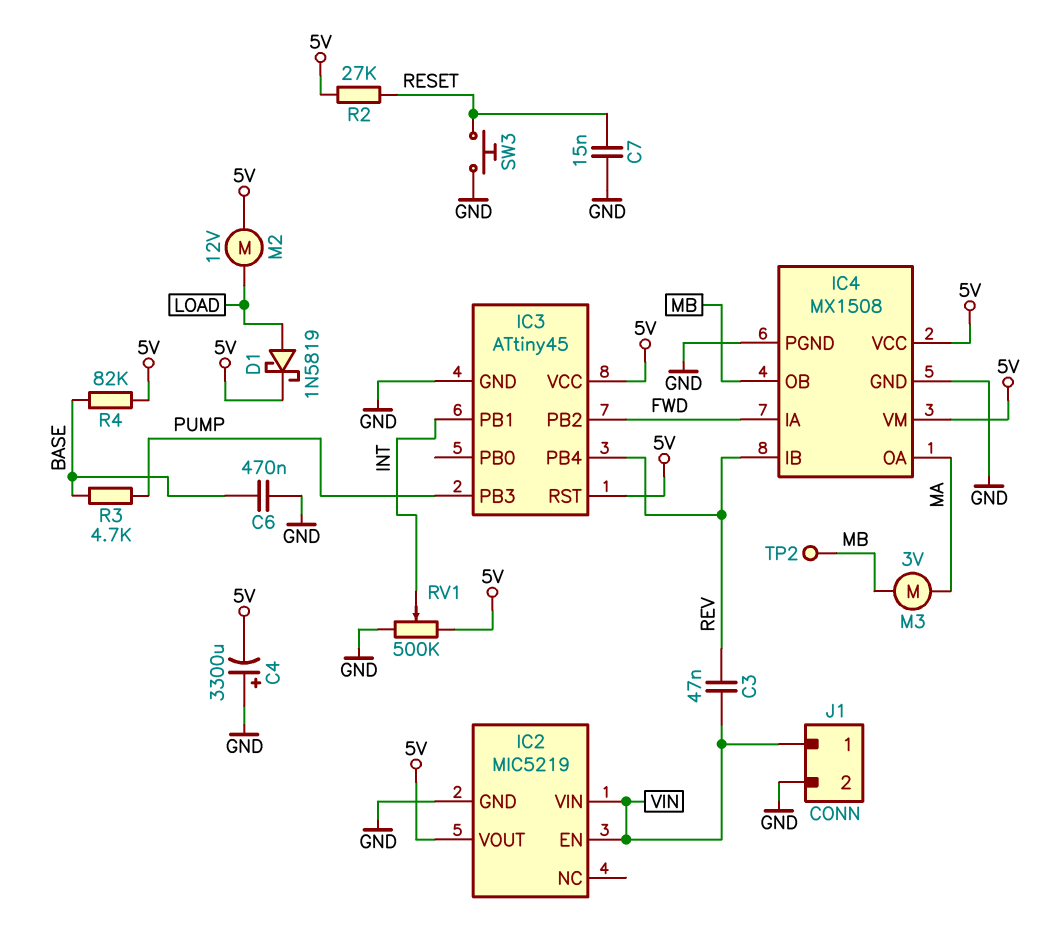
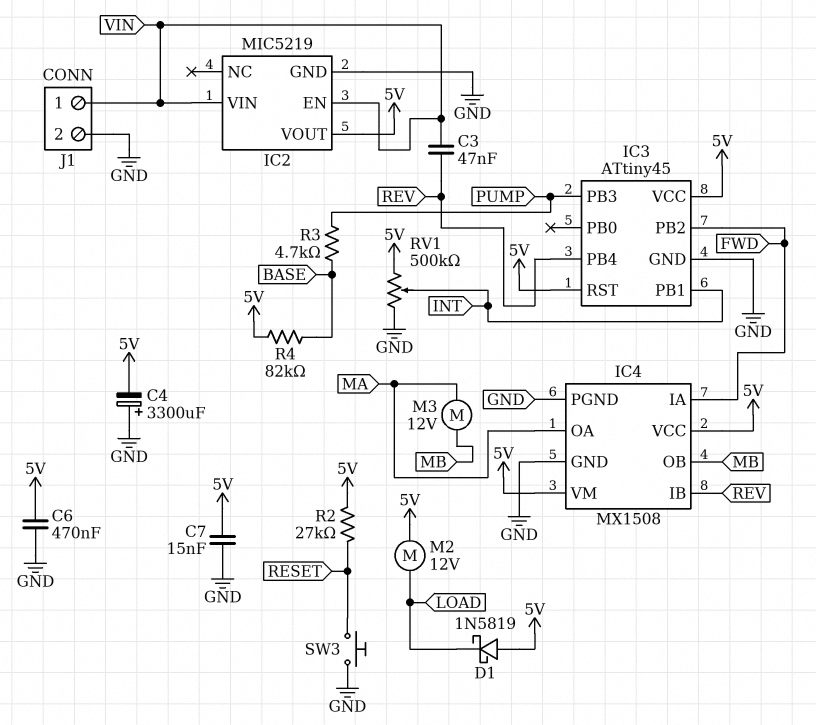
C6: 470nF (BASE, GND) -> 470nF (5V, GND)
C7: 15nF (GND, RESET) -> 15nF (5V, GND)
D1: schottky 1N5819 (A LOAD, K 5V) -> schottky 1N5819 (A 5V, K LOAD)
M3: motor 3V (MA, MB) -> motor 12V (MA, MB)
TP2: test point (MB) -> none

